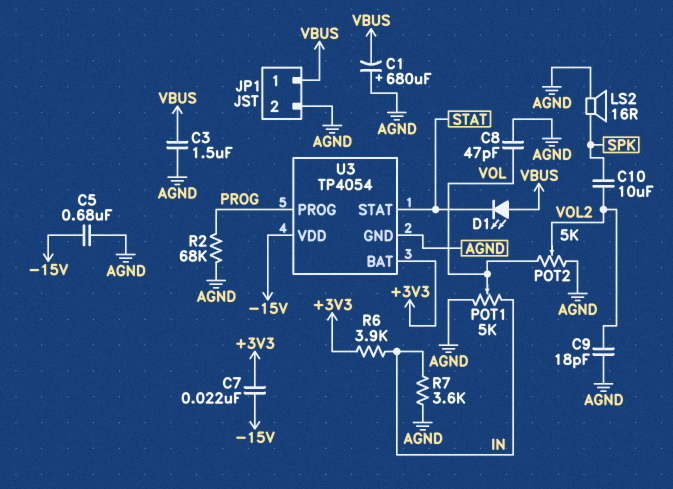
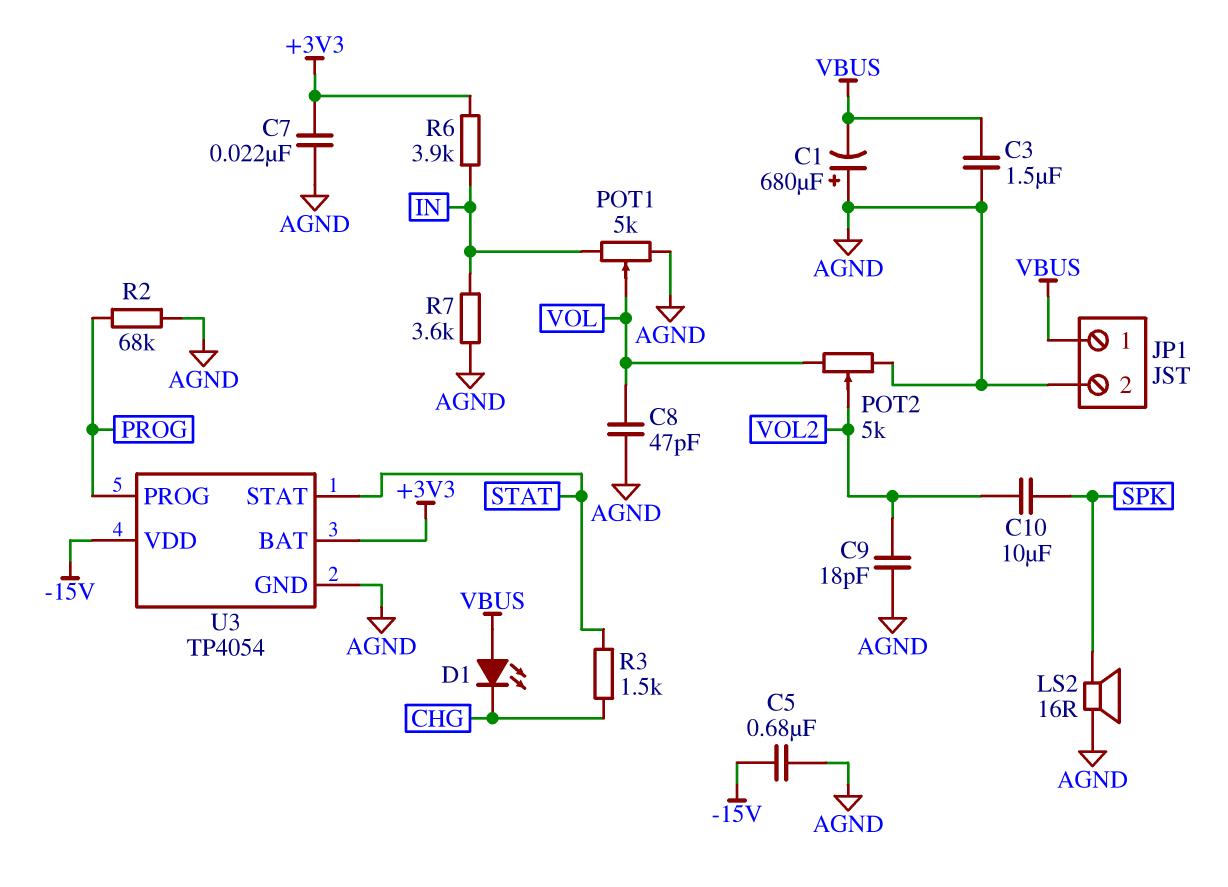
C7: 22nF (+3V3, -15V) -> 22nF (+3V3, AGND)
D1: LED (A VBUS, K STAT) -> LED (A VBUS, K CHG)
R3: none -> 1.5k (CHG, STAT)

